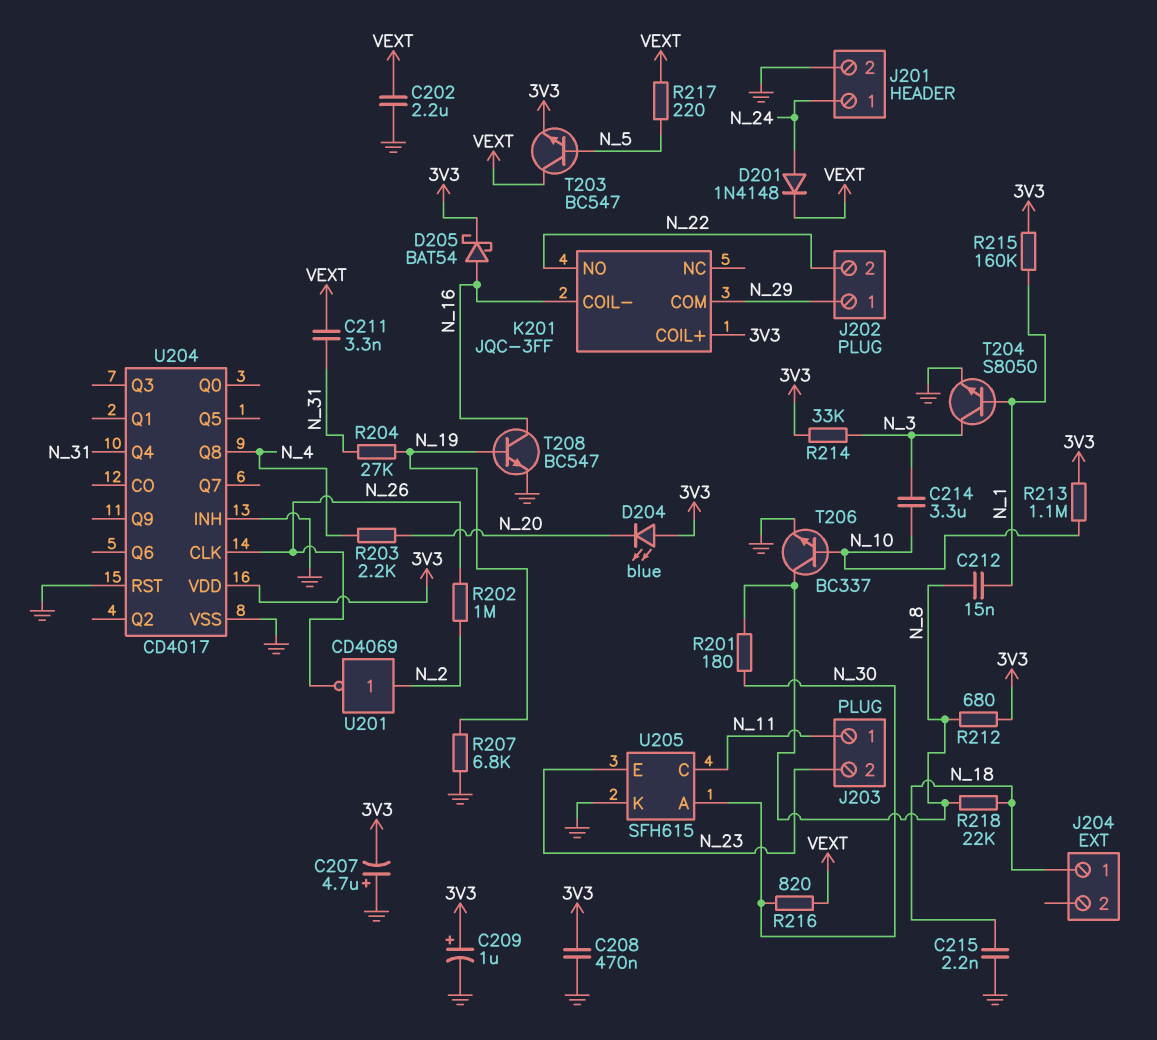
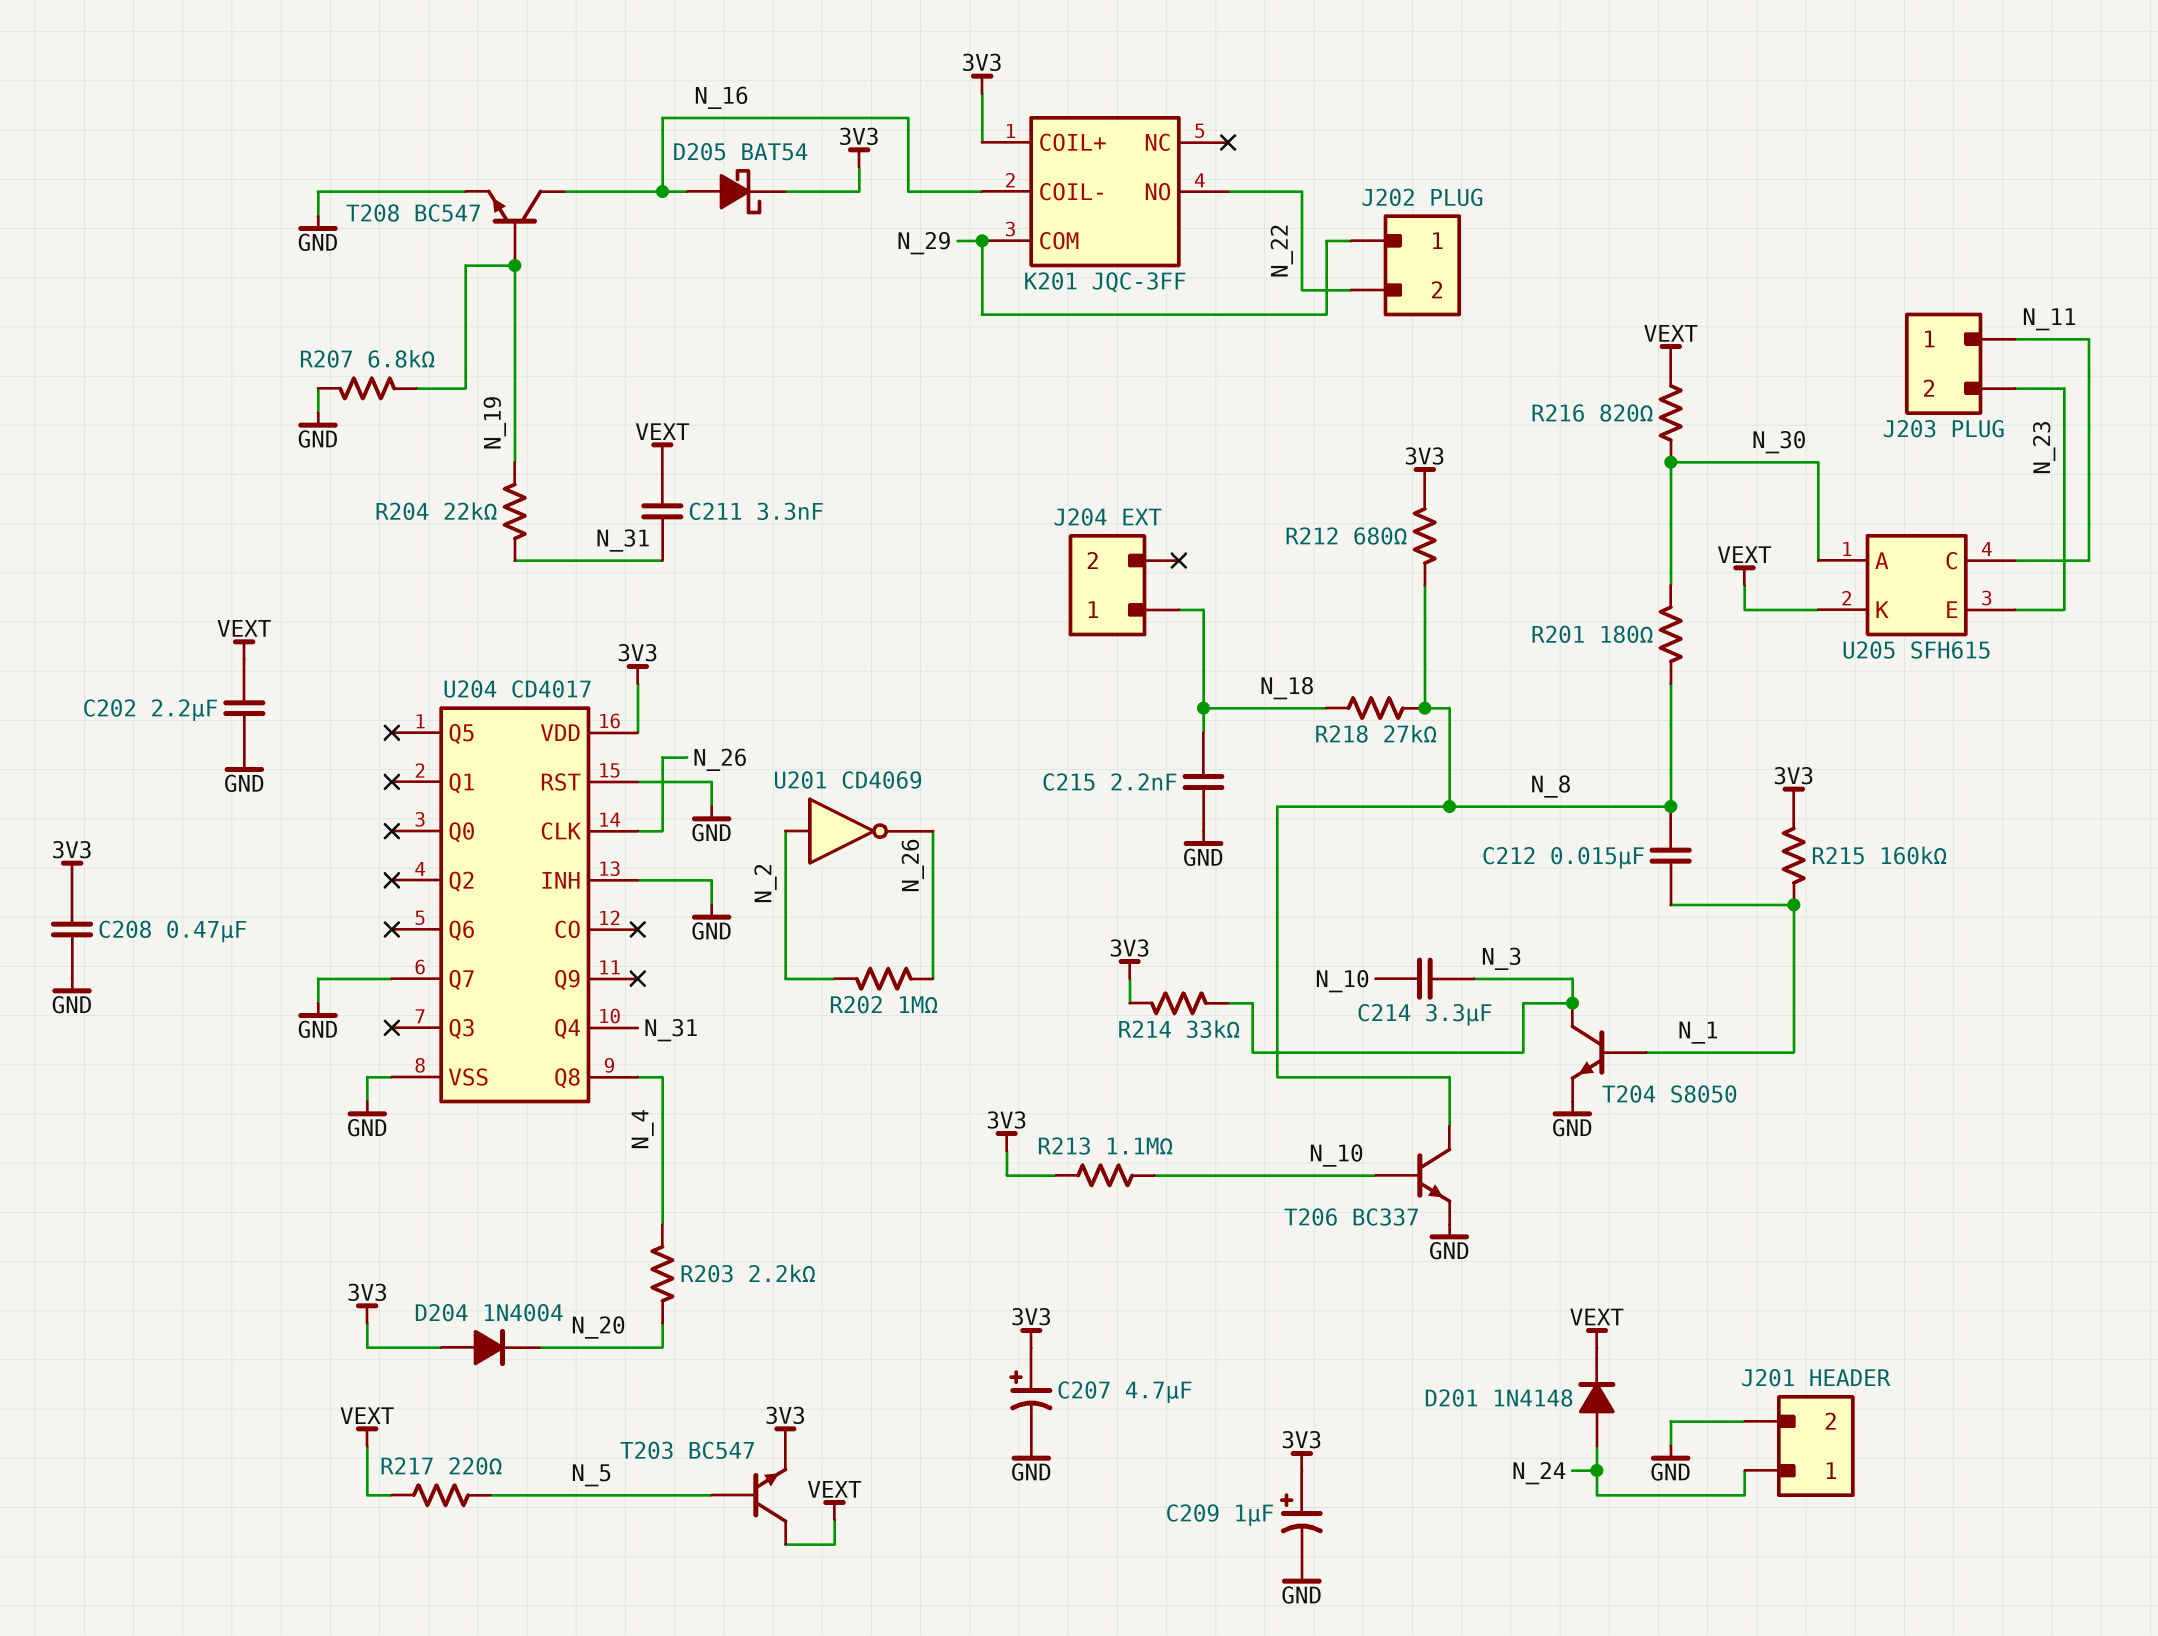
C207: 4.7uF (plus GND, minus 3V3) -> 4.7uF (plus 3V3, minus GND)
D204: LED blue (A 3V3, K N_20) -> diode 1N4004 (A 3V3, K N_20)
R204: 27k (N_19, N_31) -> 22k (N_19, N_31)
R218: 22k (N_8, N_18) -> 27k (N_8, N_18)
U204 pin Q7: none -> GND
U205 pin K: GND -> VEXT

